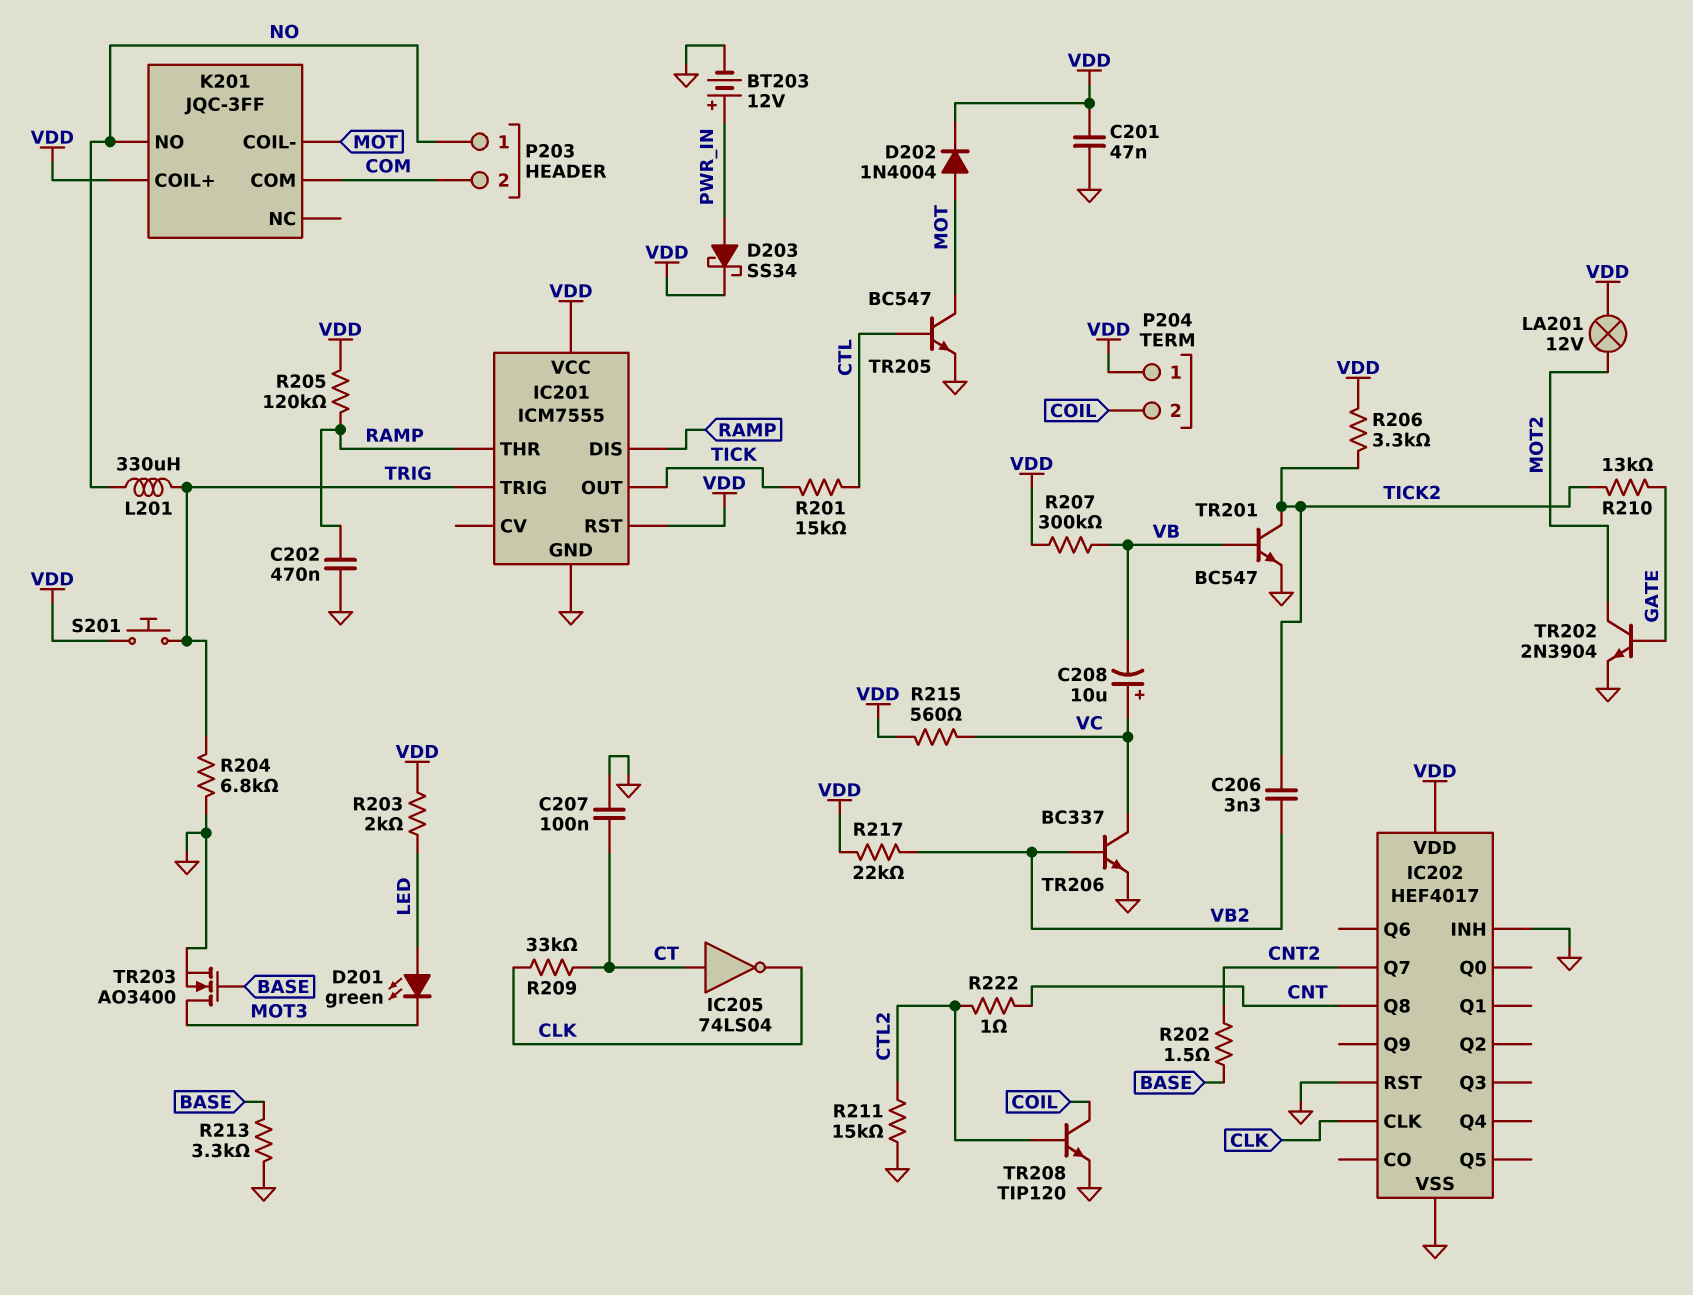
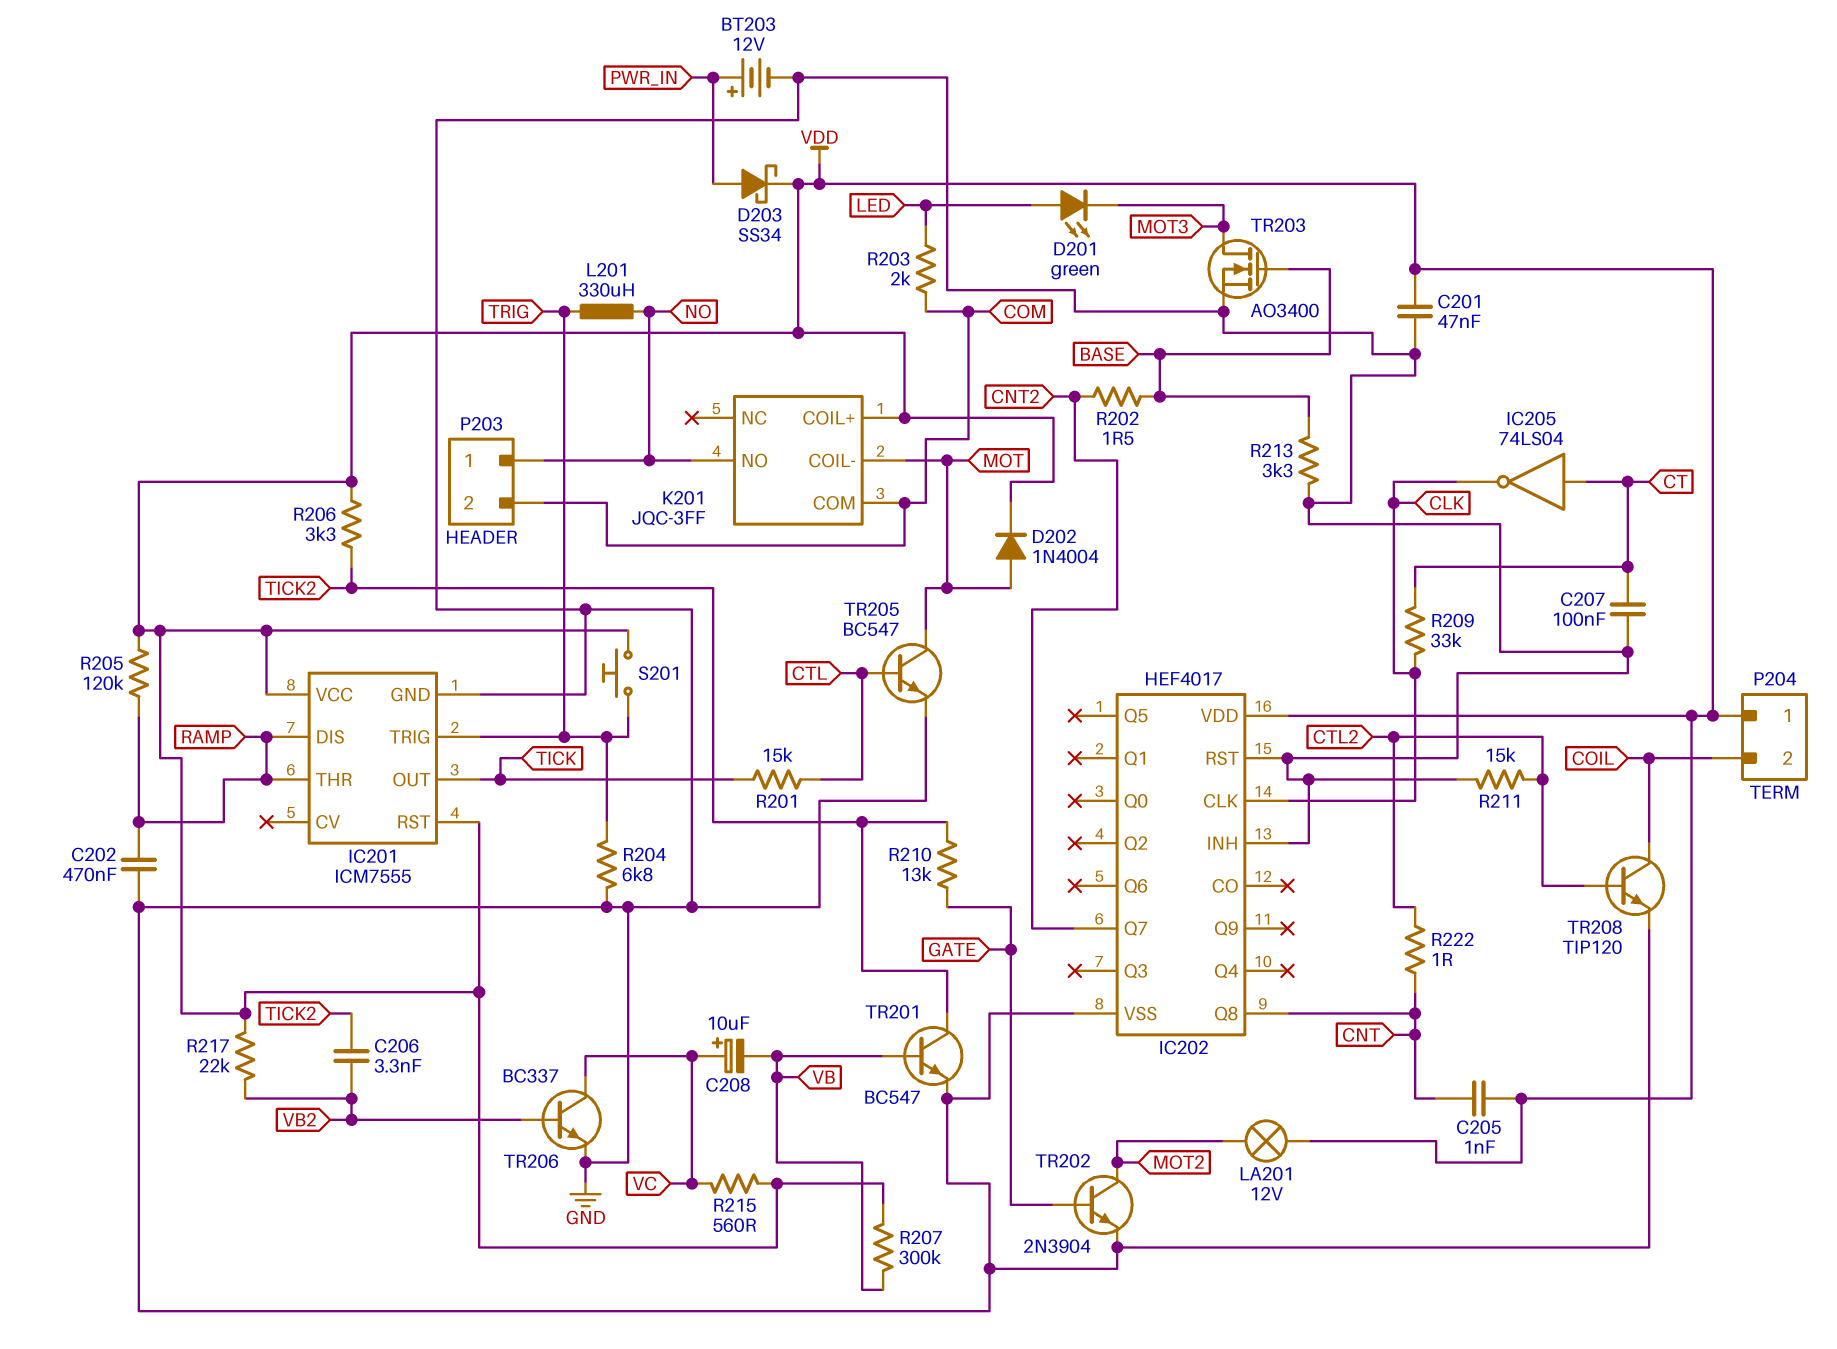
C205: none -> 1nF (CNT, VDD)
R203: 2k (LED, VDD) -> 2k (COM, LED)

